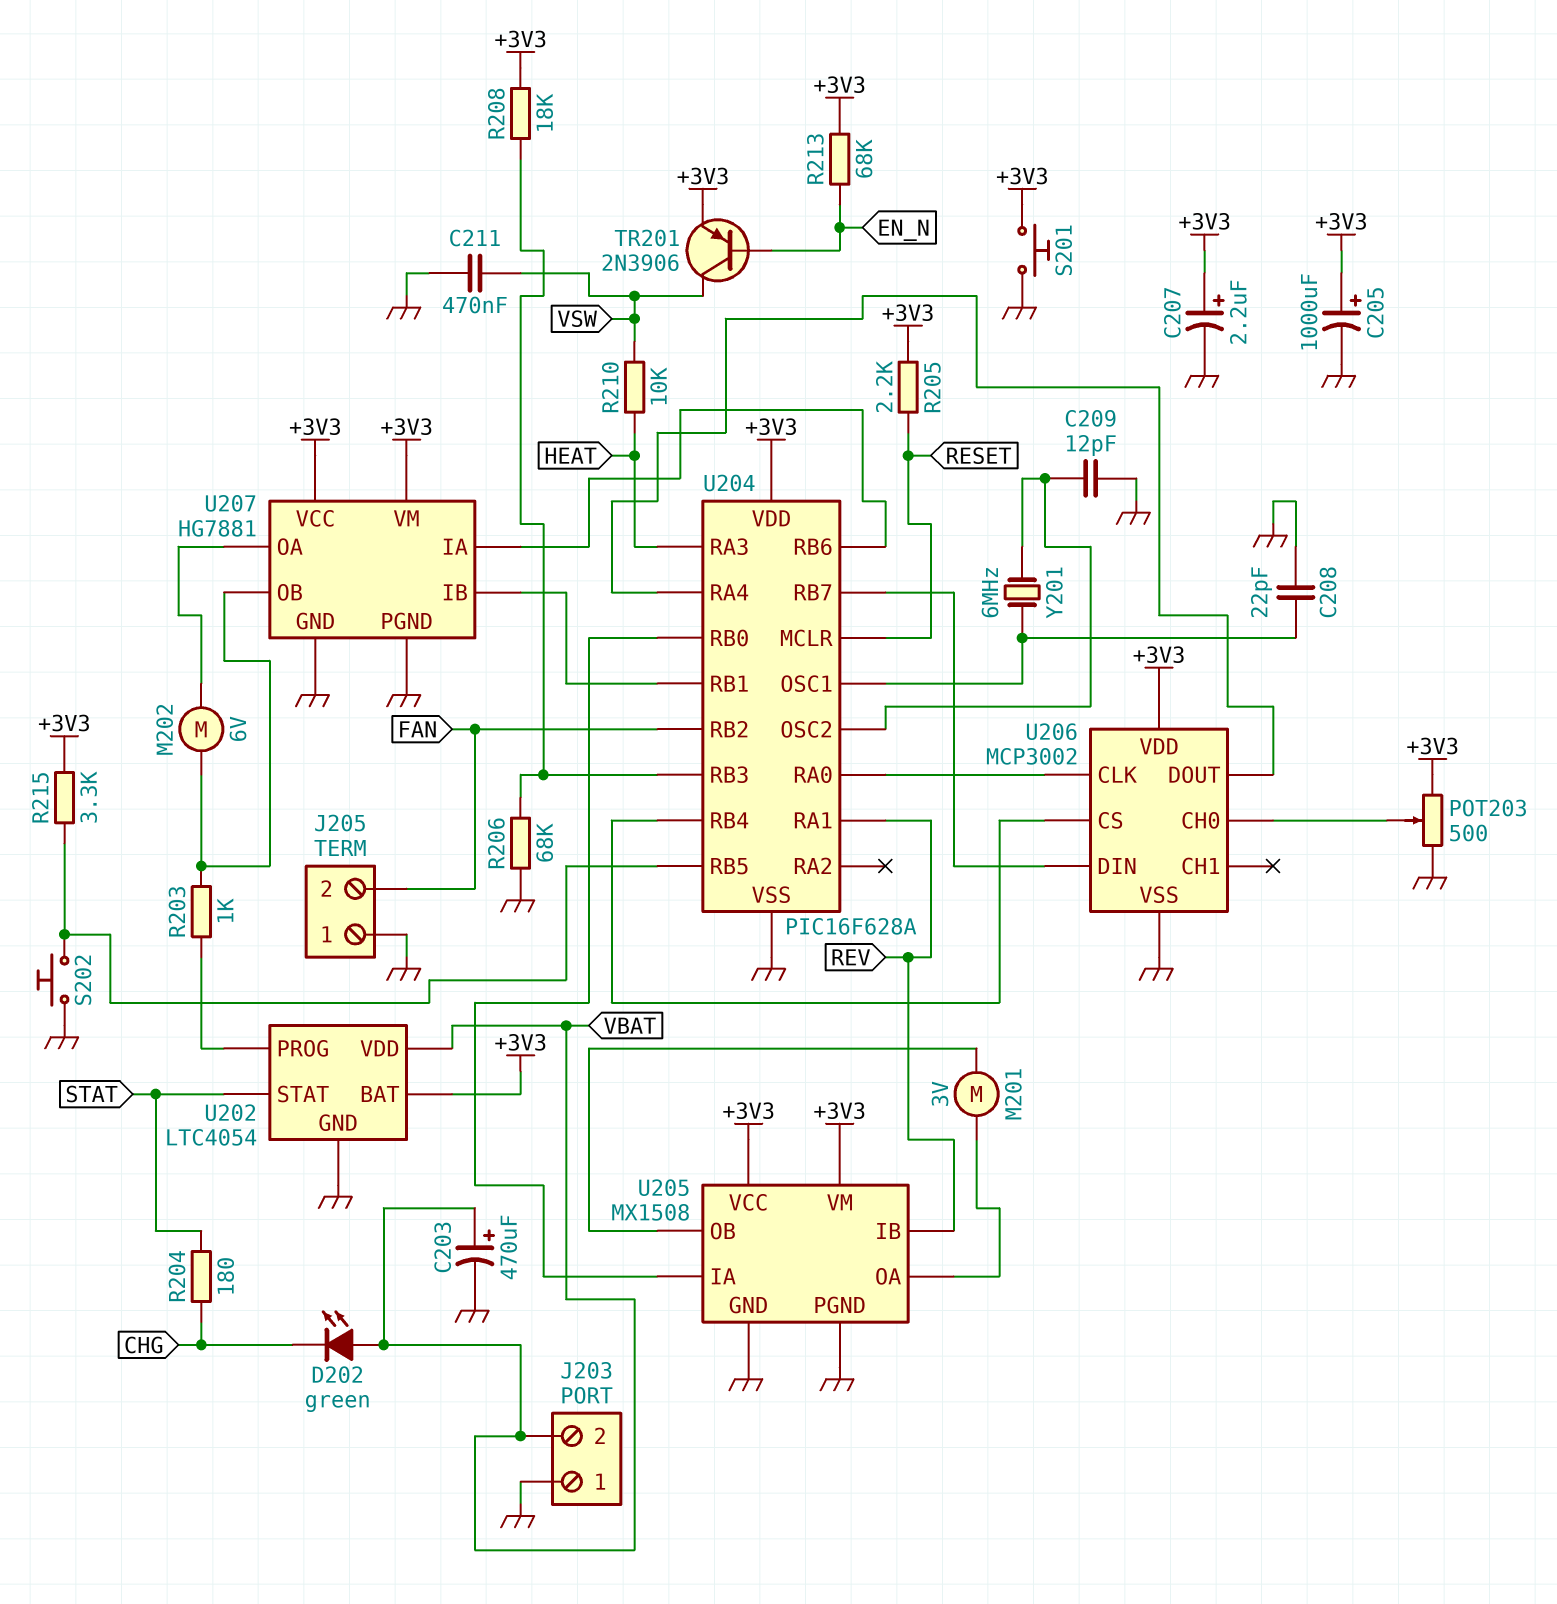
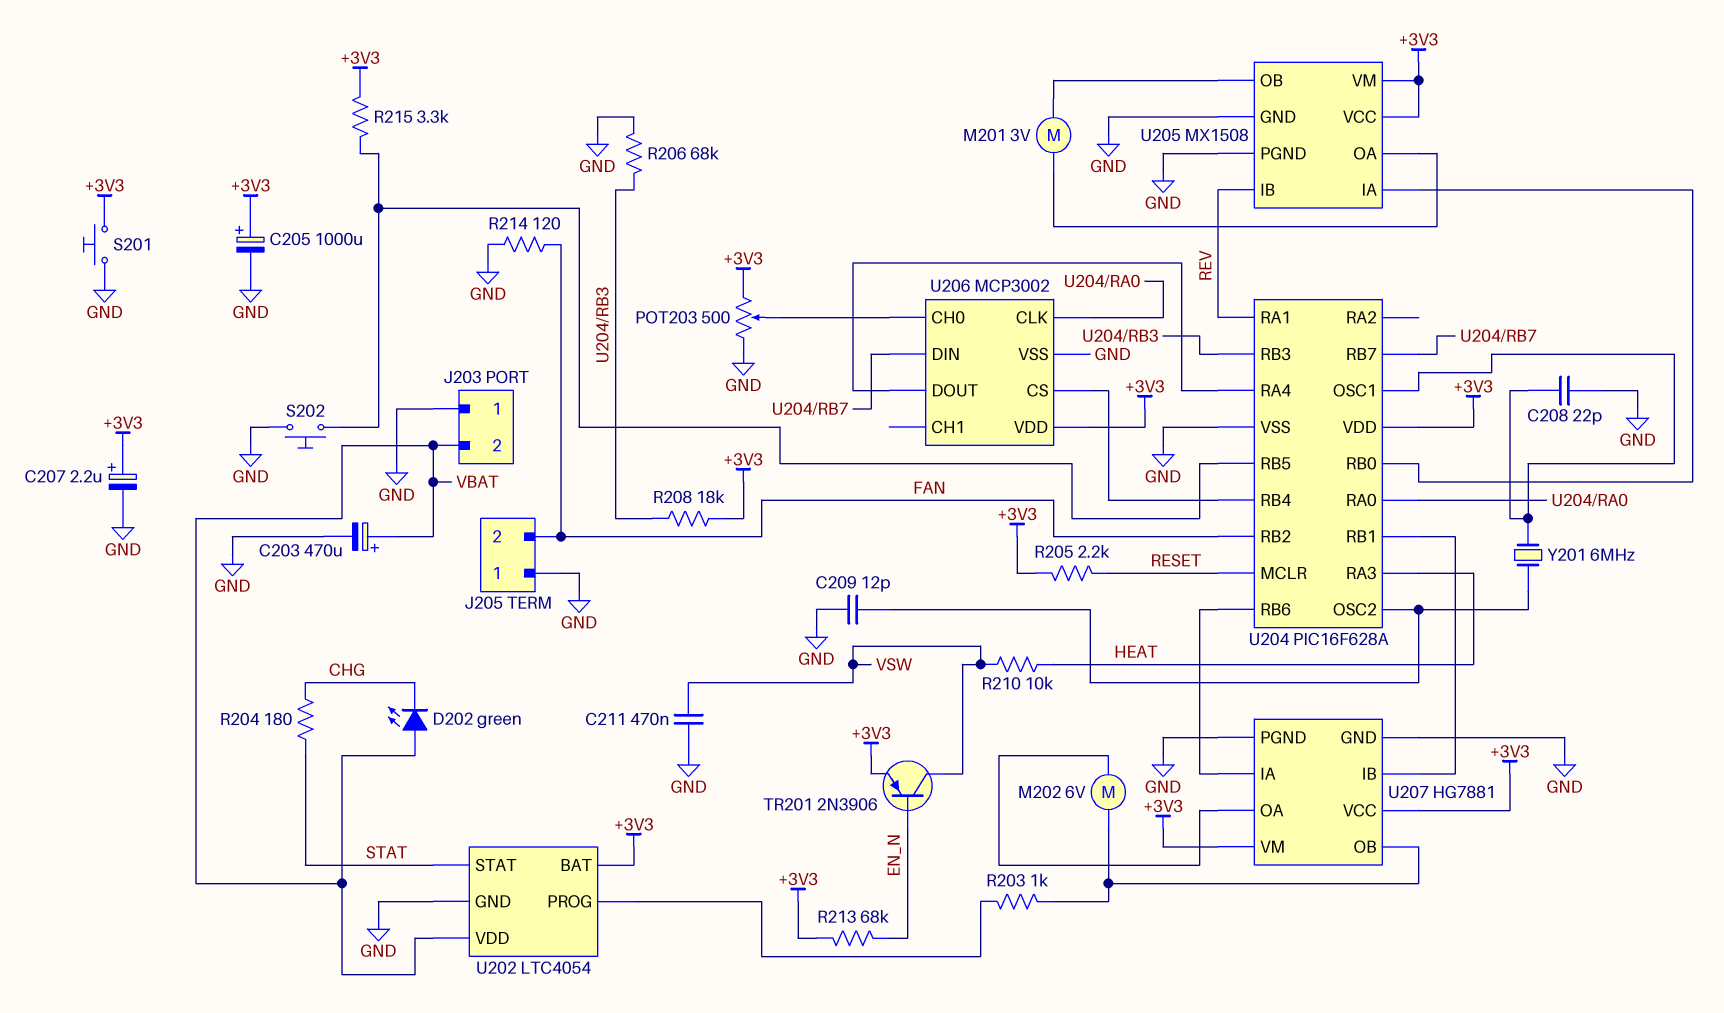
R214: none -> 120 (FAN, GND)

